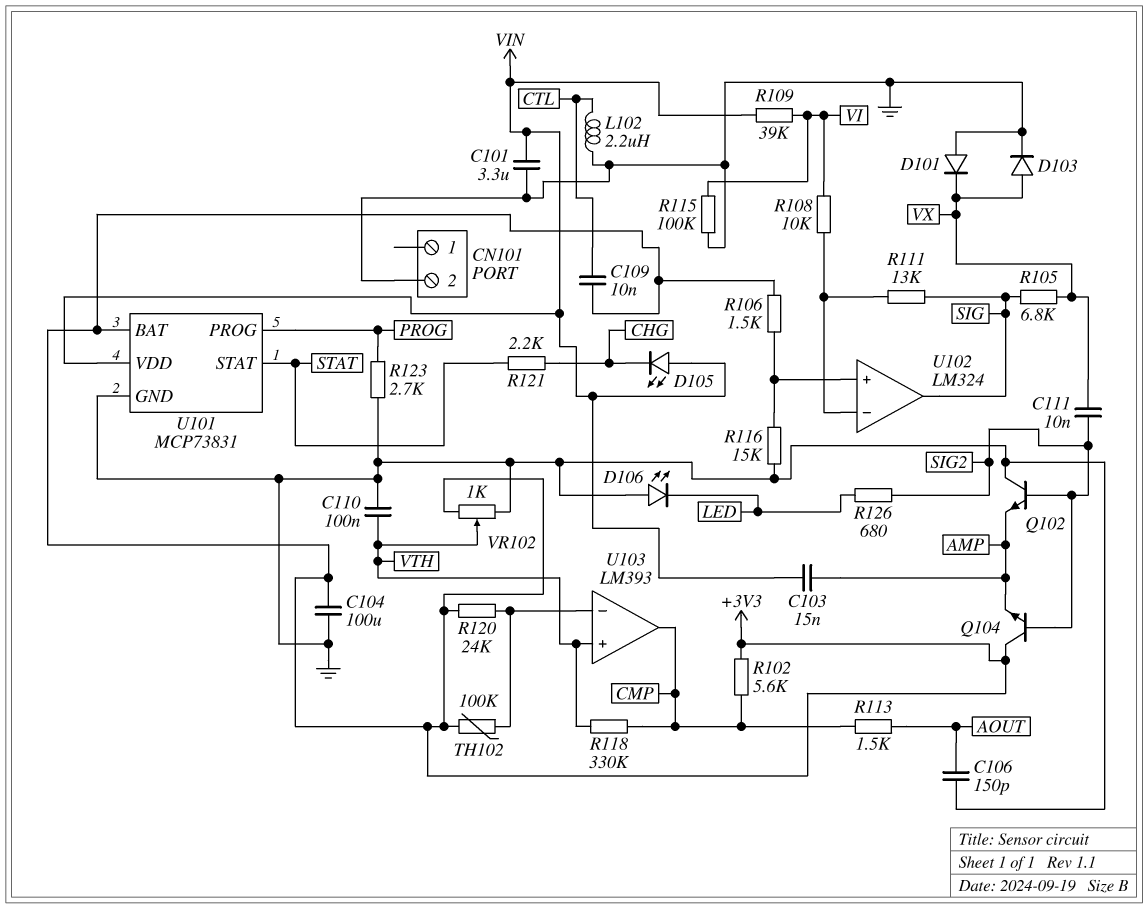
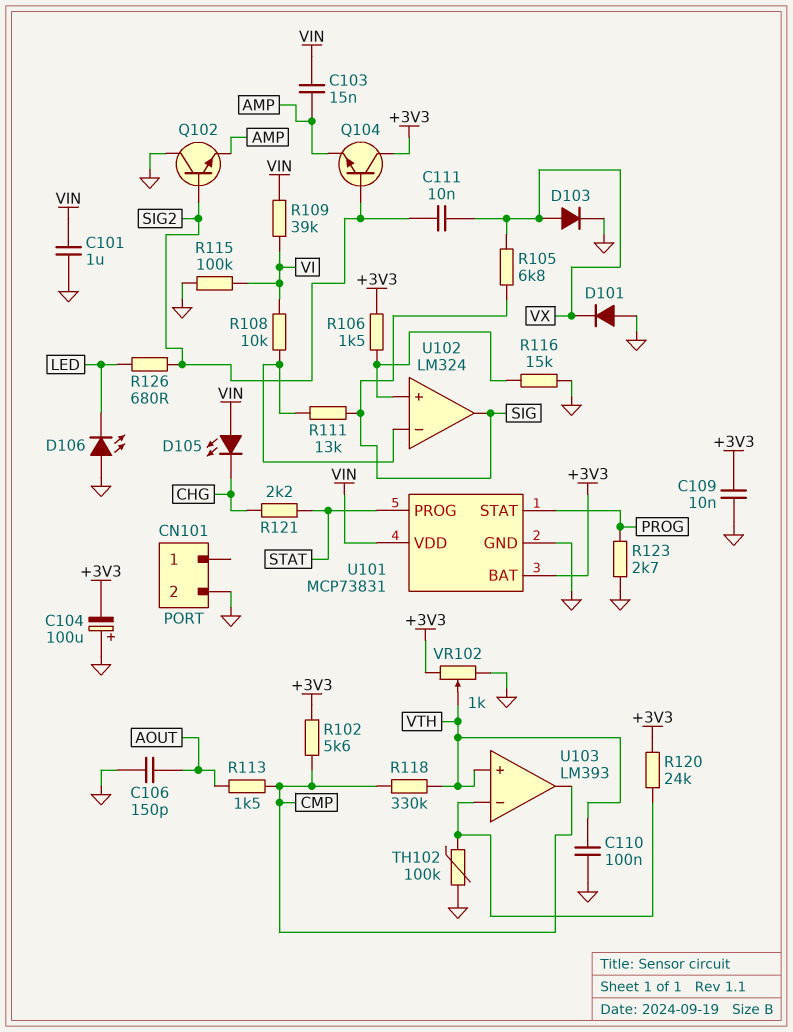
C101: 3.3uF (GND, VIN) -> 1uF (GND, VIN)
C104: 100uF (+3V3, GND) -> 100uF (plus GND, minus +3V3)
C109: 10nF (+3V3, CTL) -> 10nF (+3V3, GND)
L102: 2.2uH (CTL, GND) -> none
TH102: 100k (+3V3, U103/in-) -> 100k (GND, U103/in-)
U101 pin PROG: PROG -> STAT
U101 pin STAT: STAT -> PROG

